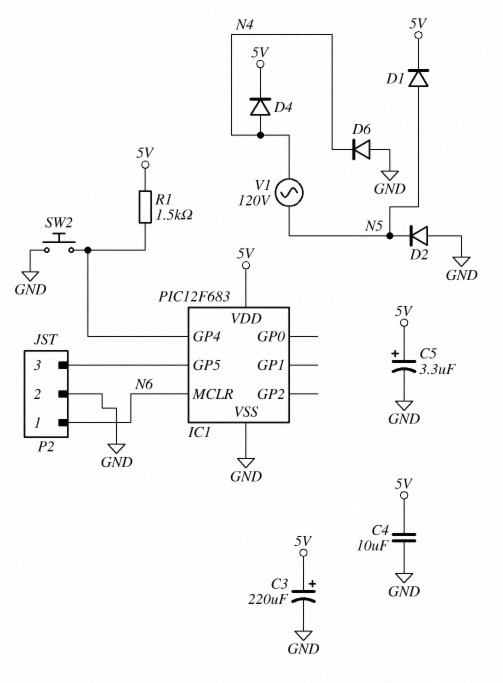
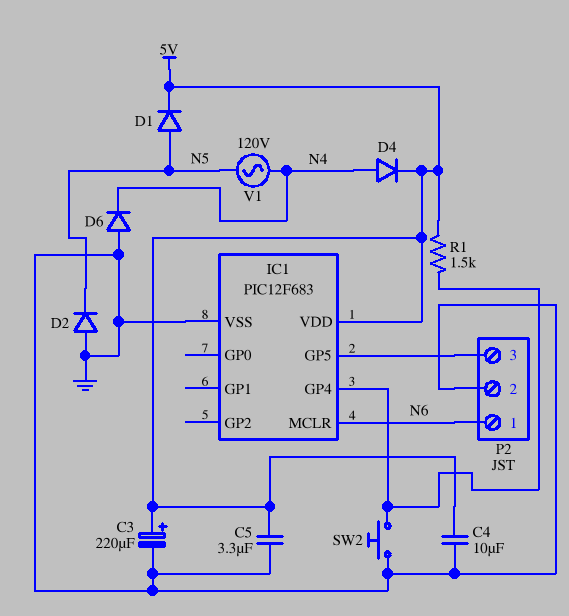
C5: 3.3uF (plus 5V, minus GND) -> 3.3uF (5V, GND)

